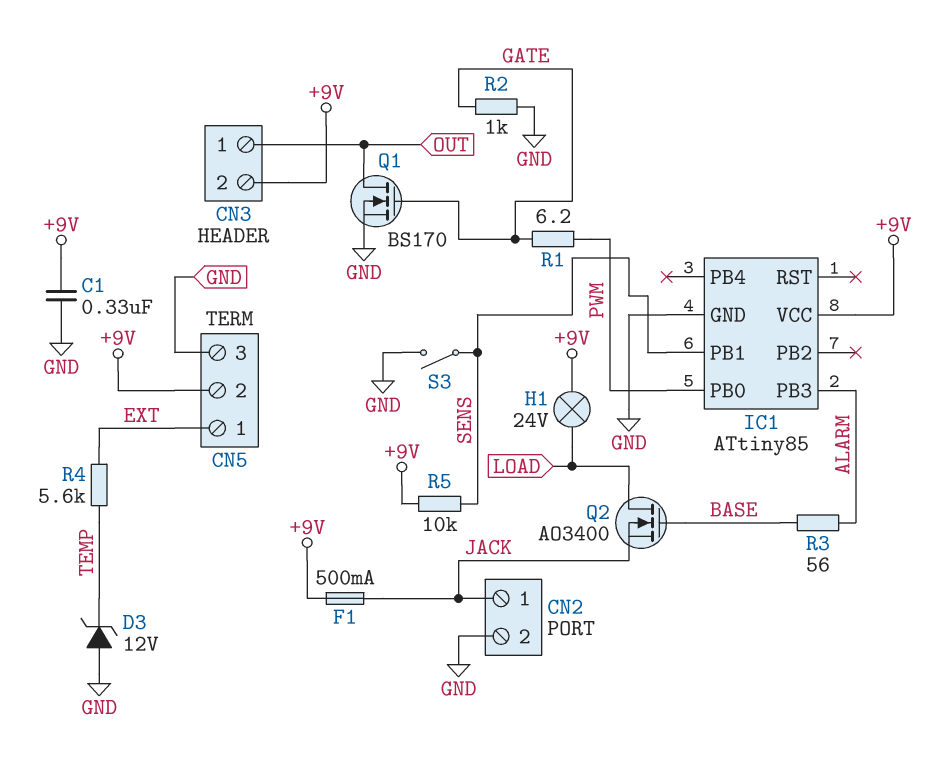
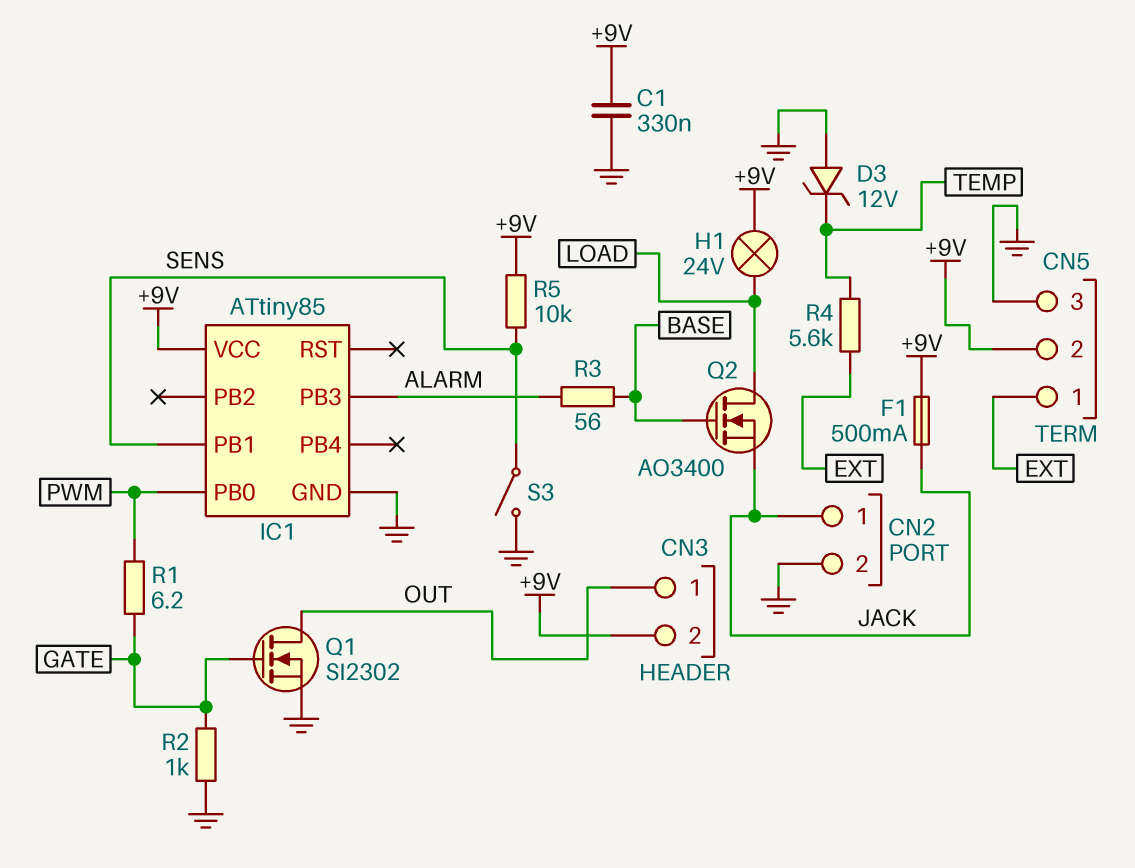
Q1: NMOS BS170 (G GATE, D OUT, S GND) -> NMOS SI2302 (G GATE, D OUT, S GND)

